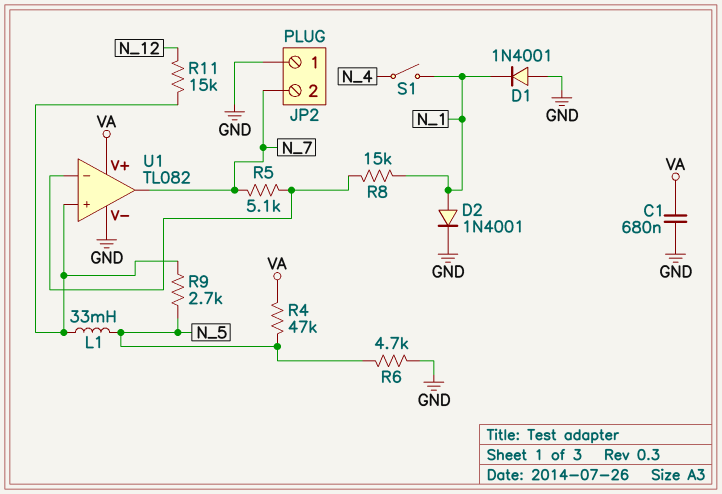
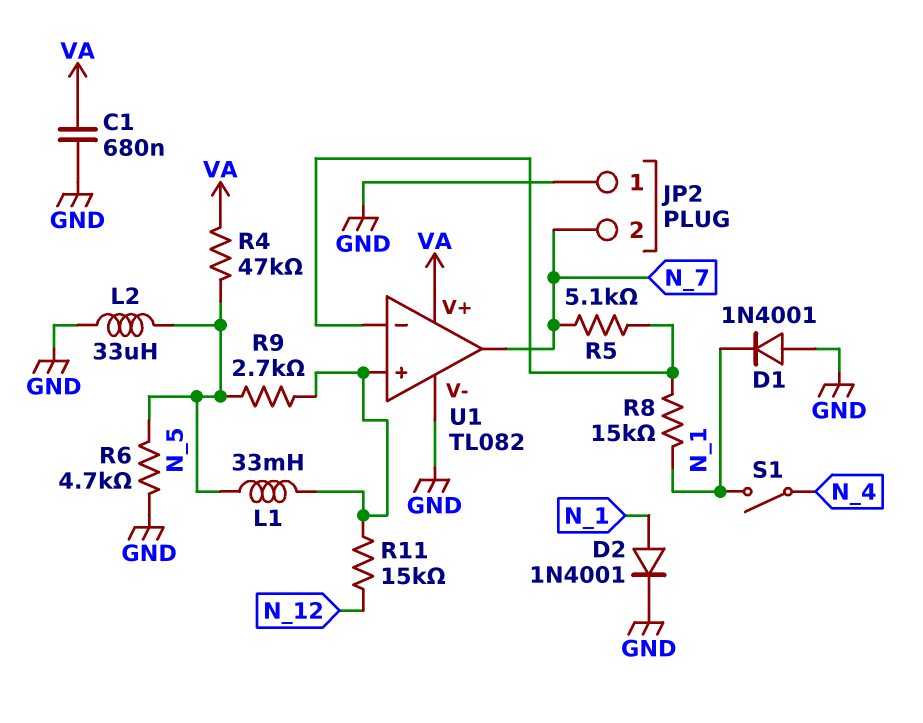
L2: none -> 33uH (GND, N_5)

